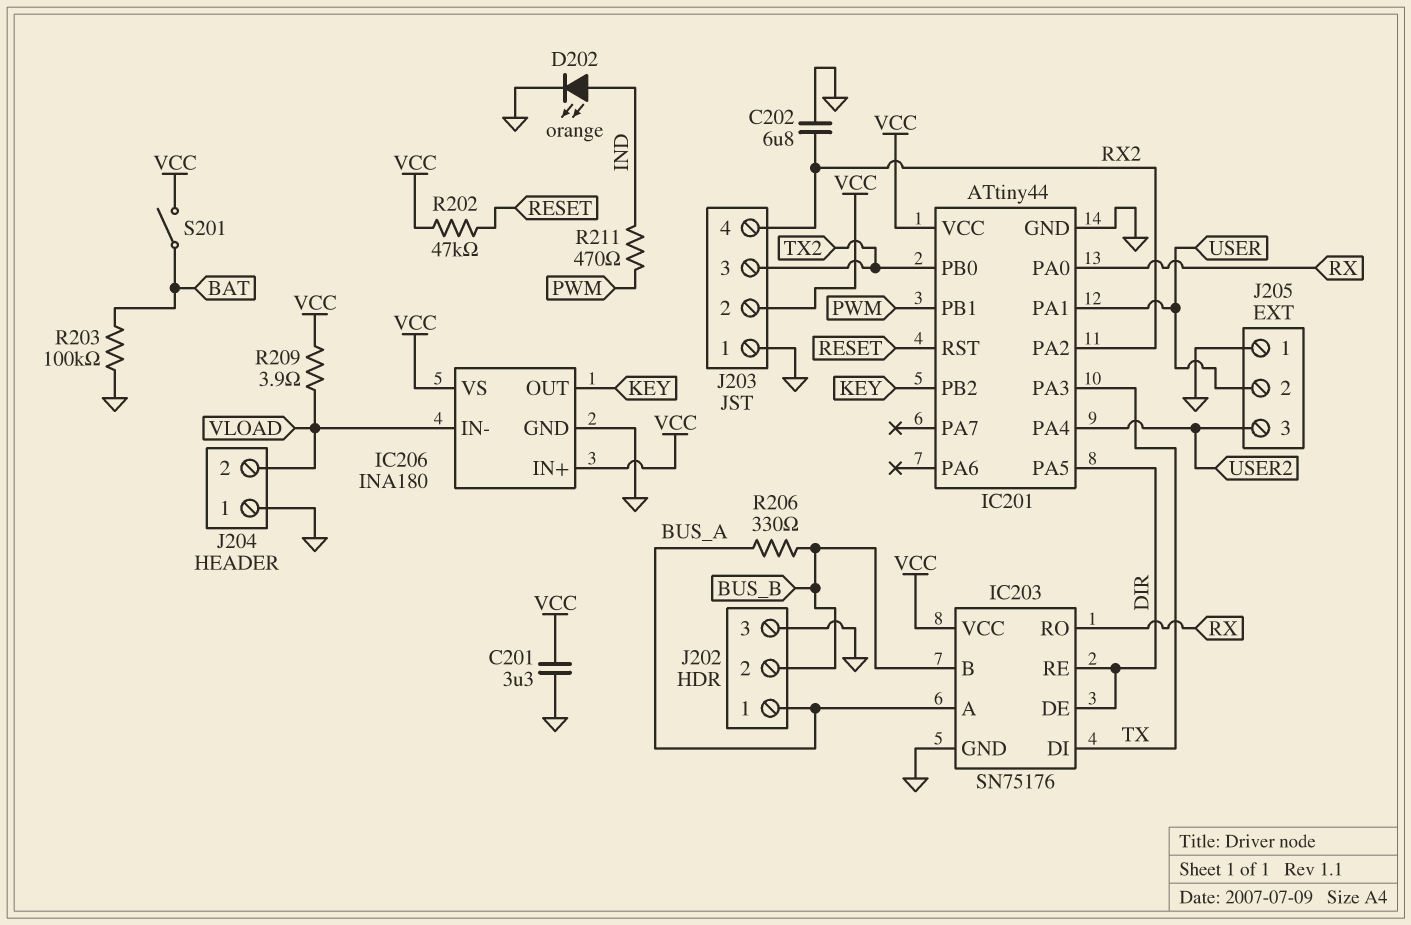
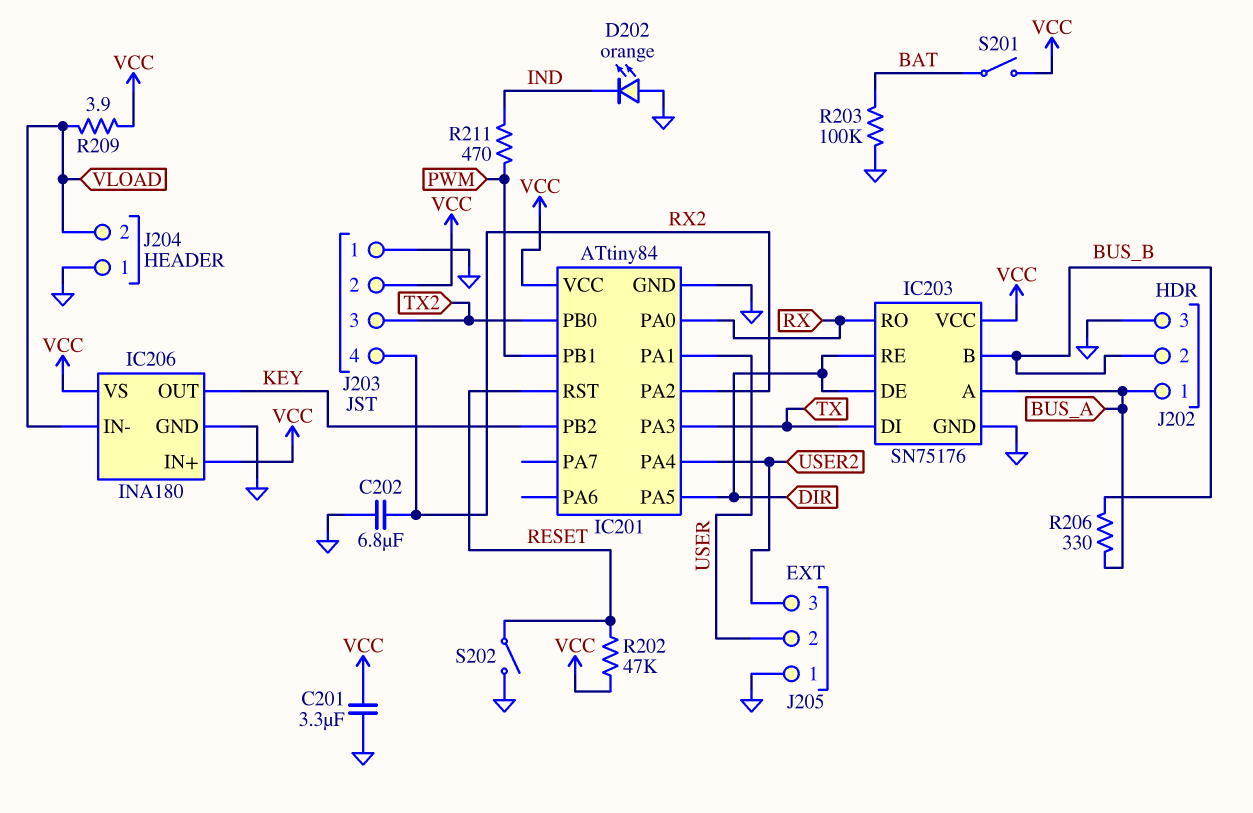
D202: LED orange (A IND, K GND) -> LED orange (A GND, K IND)
IC201: ATtiny44 -> ATtiny84
S202: none -> switch (GND, RESET)

